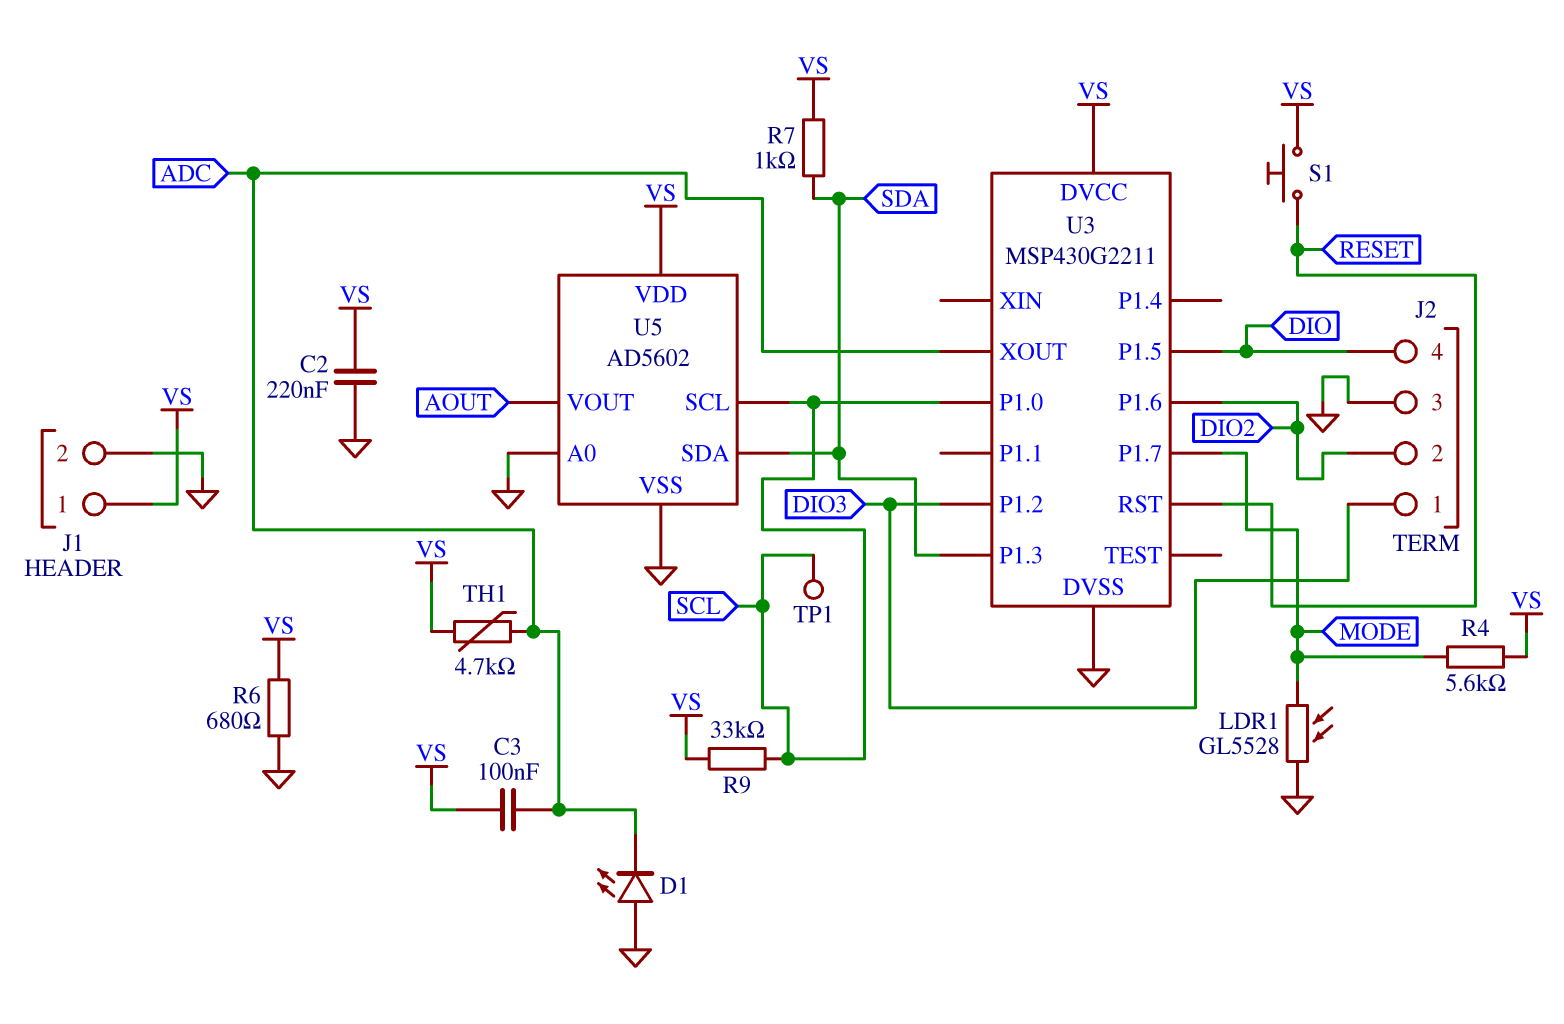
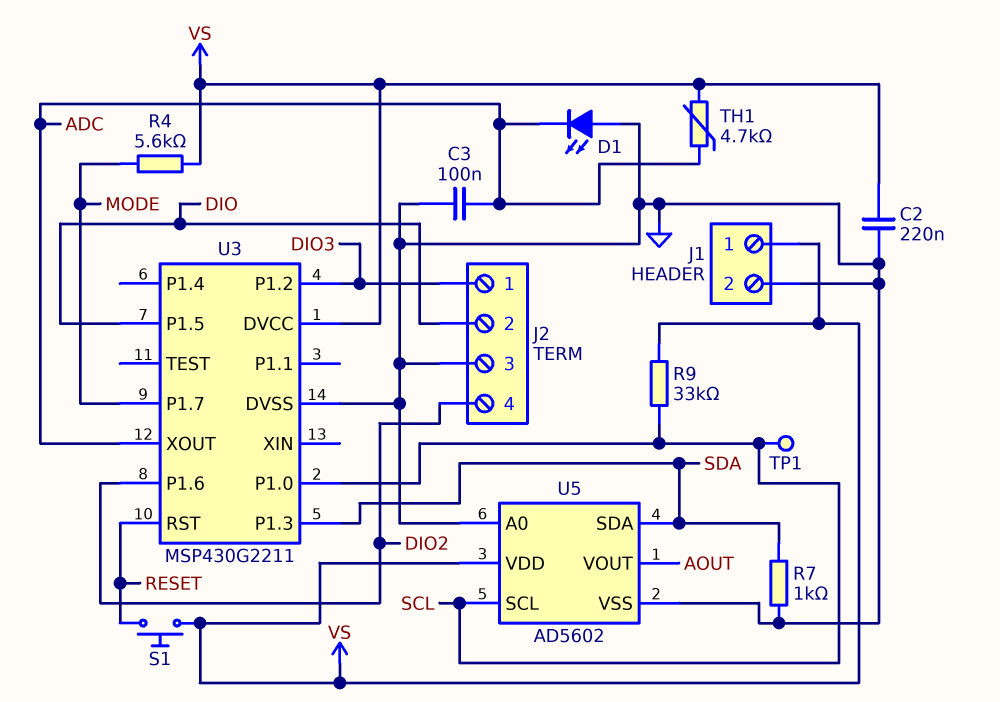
C3: 100nF (ADC, VS) -> 100nF (ADC, GND)
J2 pin 2: DIO2 -> DIO
J2 pin 4: DIO -> DIO2
LDR1: GL5528 (GND, MODE) -> none
R6: 680 (GND, VS) -> none
R7: 1k (SDA, VS) -> 1k (GND, SDA)

